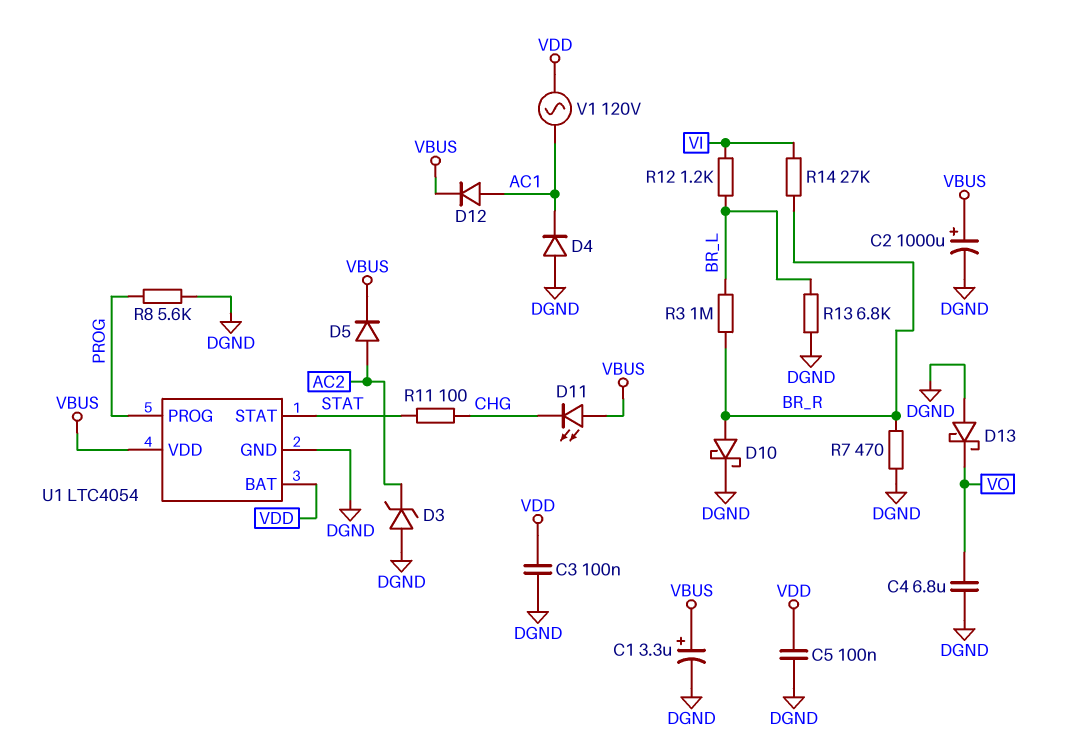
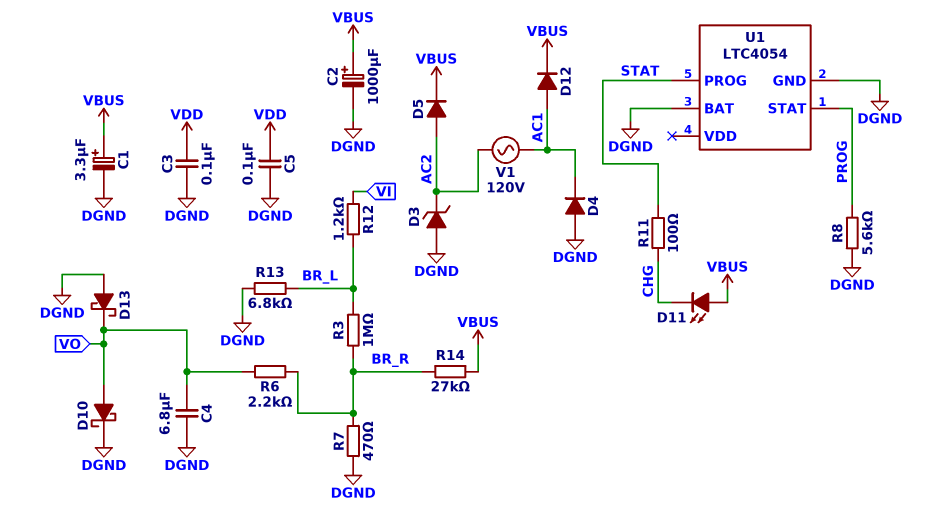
D10: schottky (A BR_R, K DGND) -> schottky (A VO, K DGND)
R6: none -> 2.2k (BR_R, VO)
R14: 27k (BR_R, VI) -> 27k (BR_R, VBUS)
U1 pin BAT: VDD -> DGND
U1 pin PROG: PROG -> STAT
U1 pin STAT: STAT -> PROG
U1 pin VDD: VBUS -> none
V1: AC 120V (AC1, VDD) -> AC 120V (AC1, AC2)

